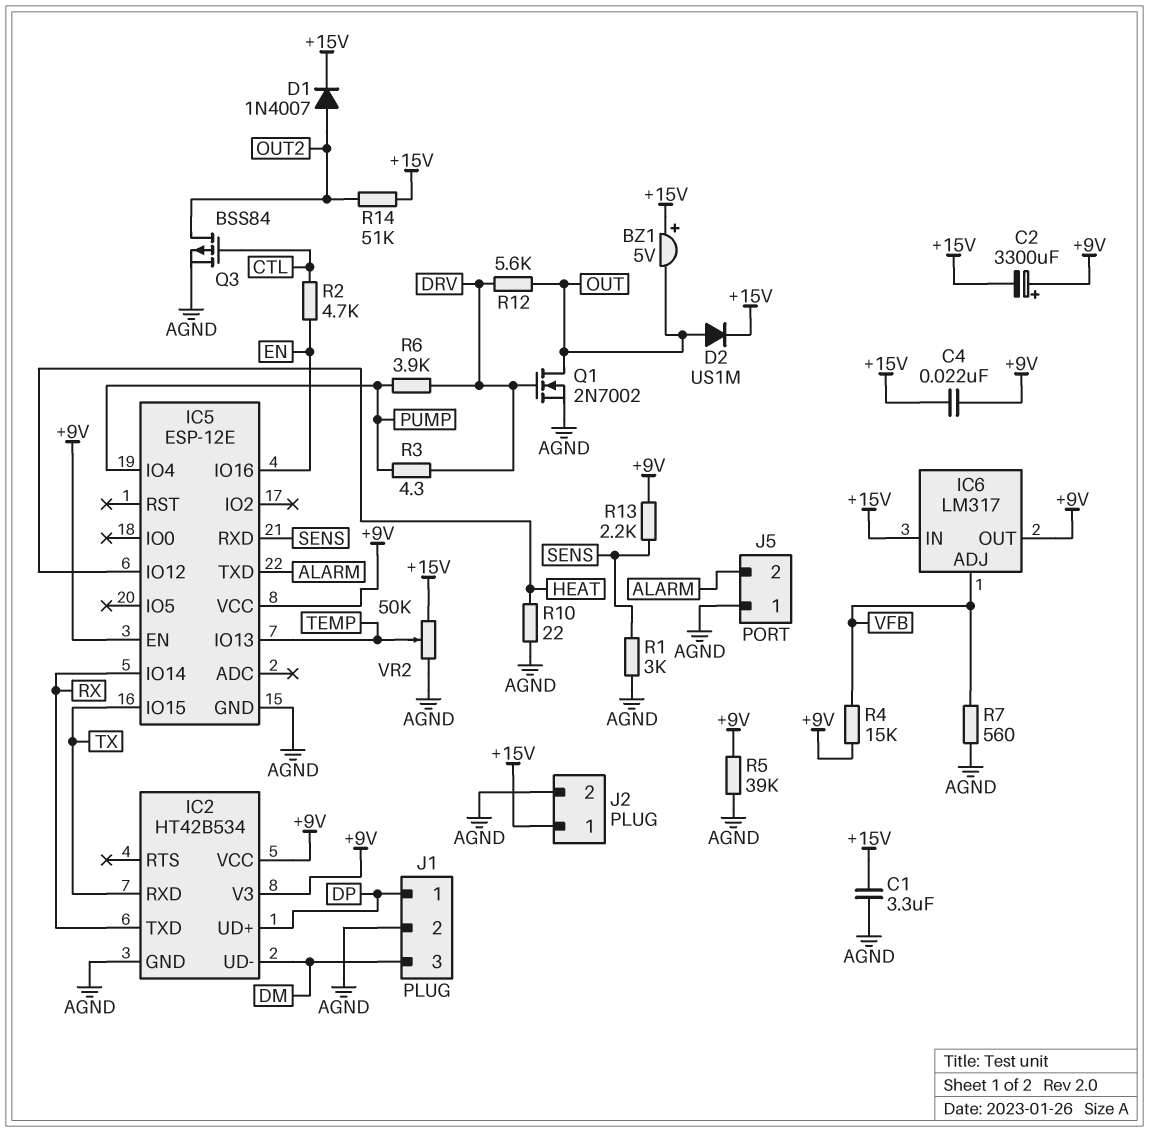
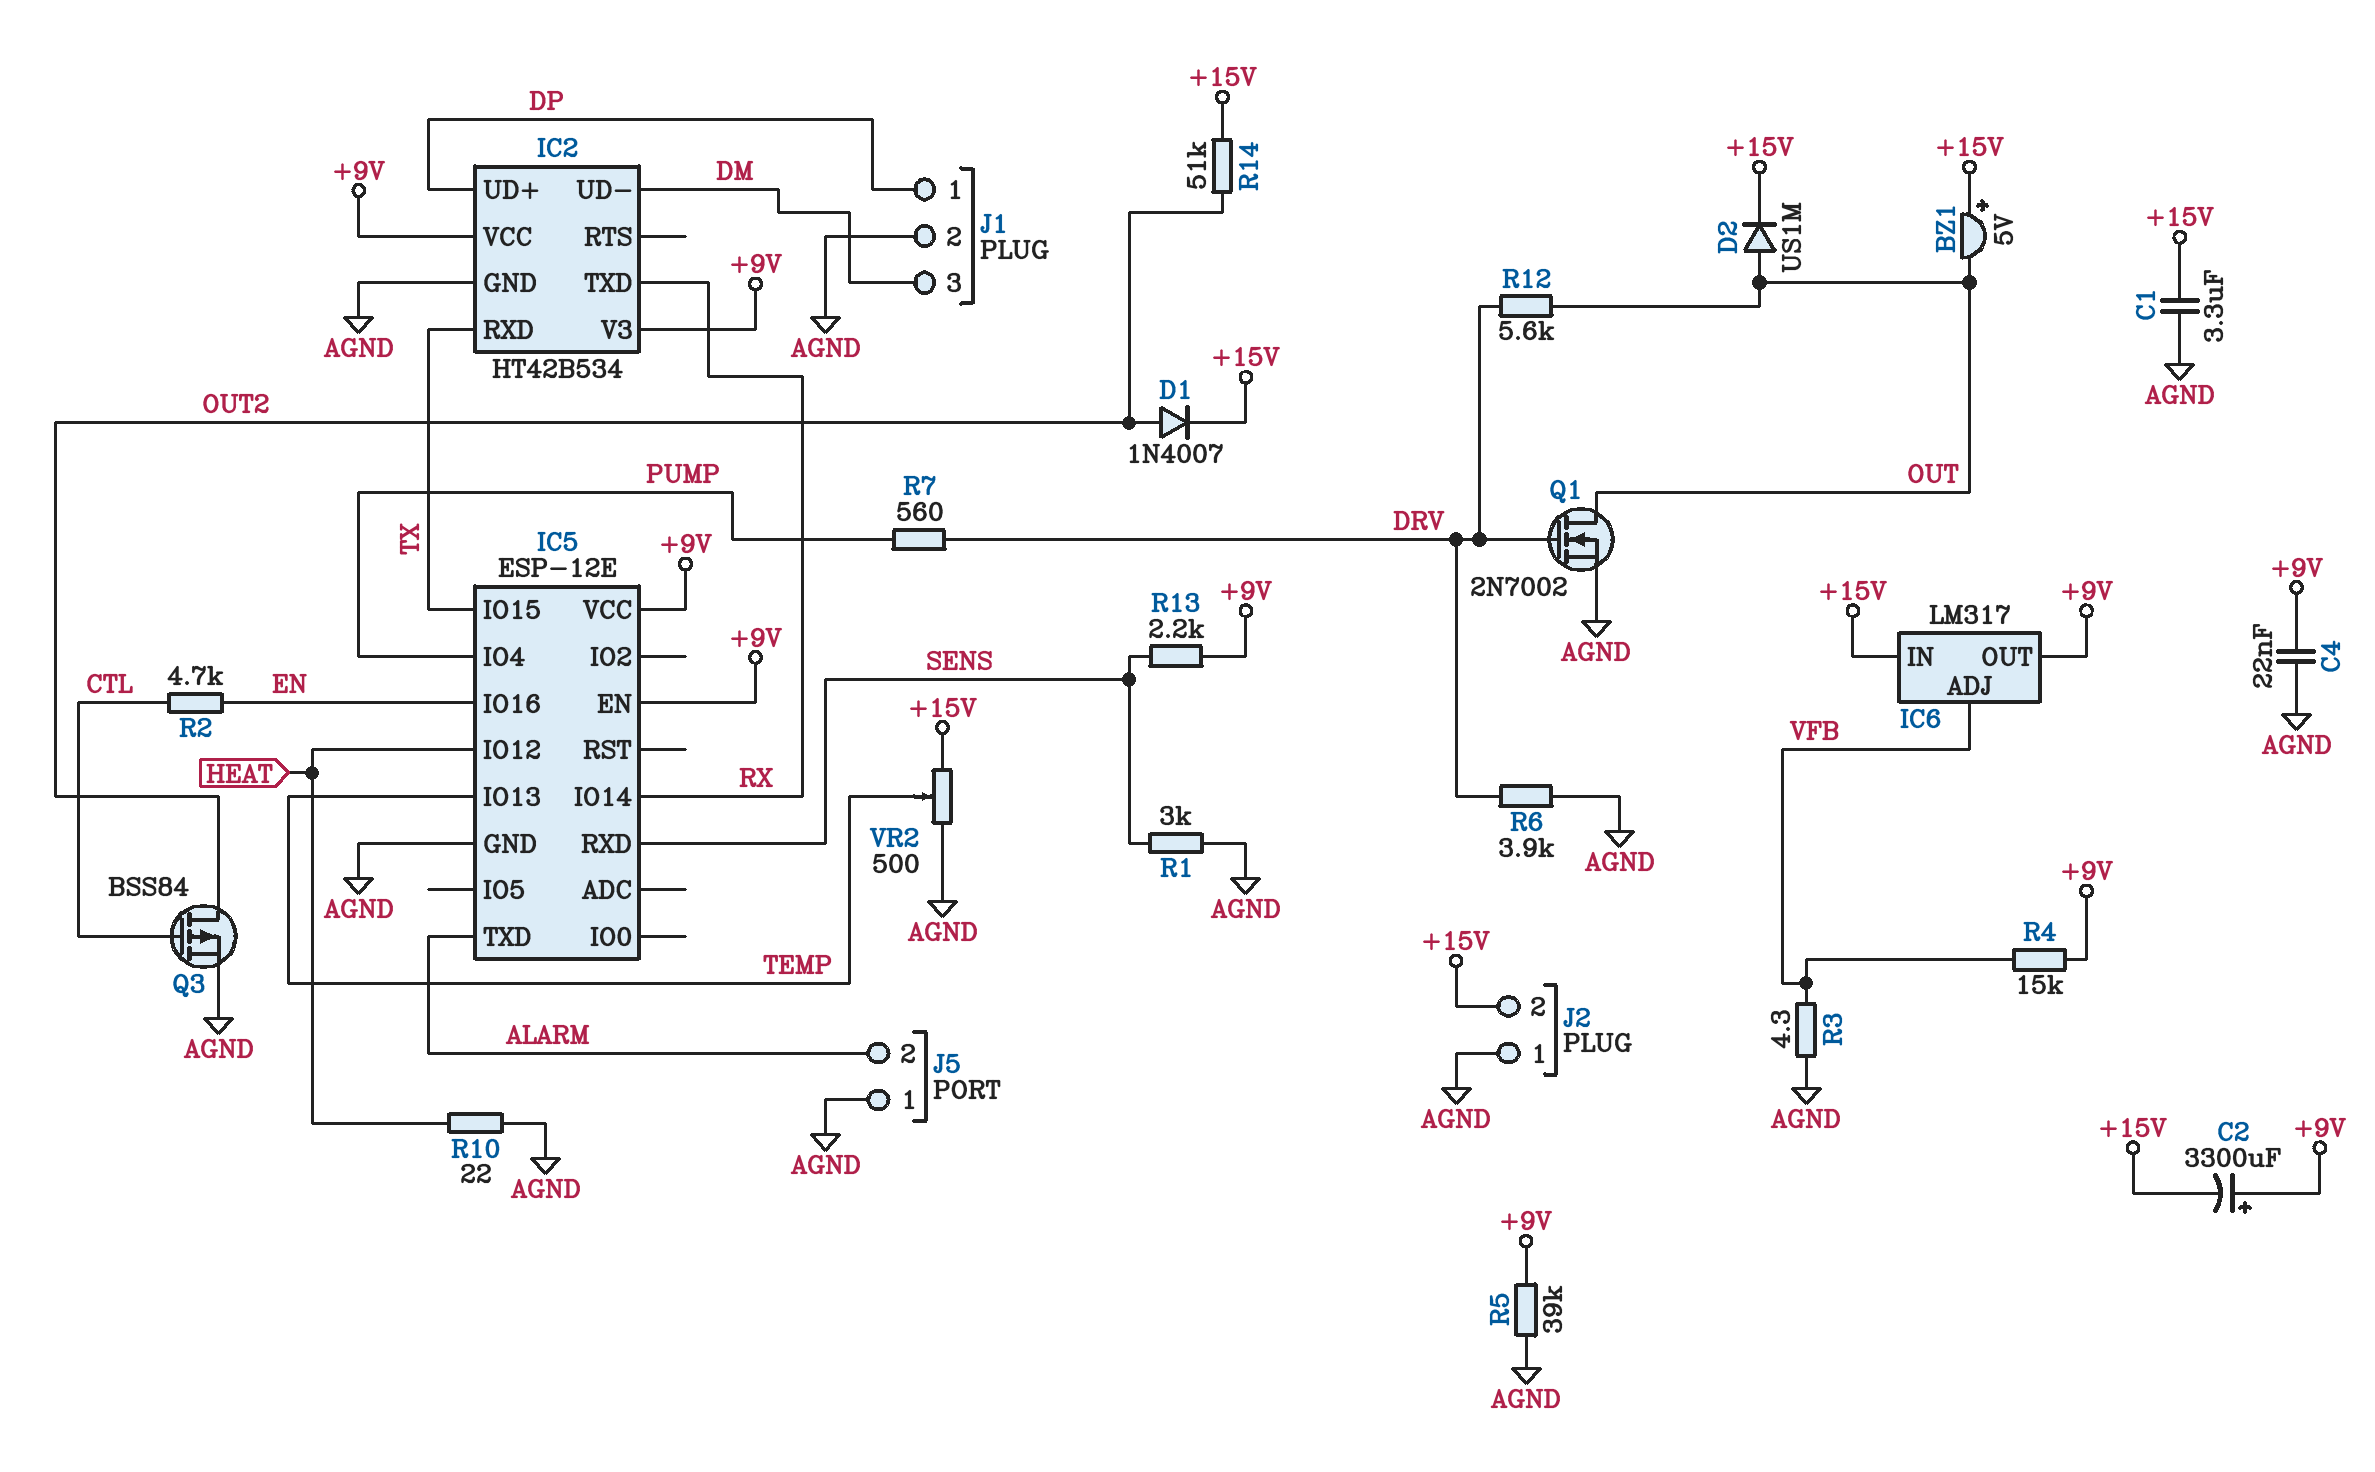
C4: 22nF (+9V, +15V) -> 22nF (+9V, AGND)
J2 pin 1: +15V -> AGND
J2 pin 2: AGND -> +15V
R3: 4.3 (DRV, PUMP) -> 4.3 (AGND, VFB)
R6: 3.9k (DRV, PUMP) -> 3.9k (AGND, DRV)
R7: 560 (AGND, VFB) -> 560 (DRV, PUMP)
VR2: 50k (+15V, AGND, wiper TEMP) -> 500 (+15V, AGND, wiper TEMP)

